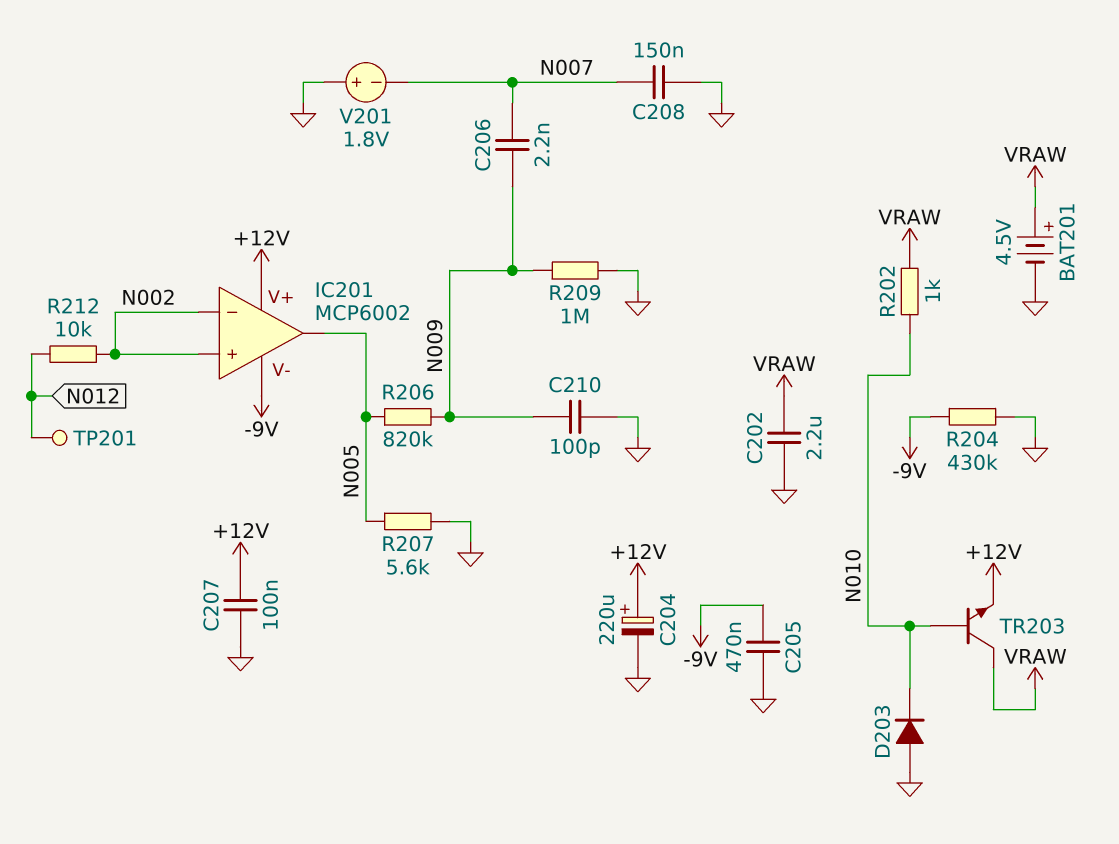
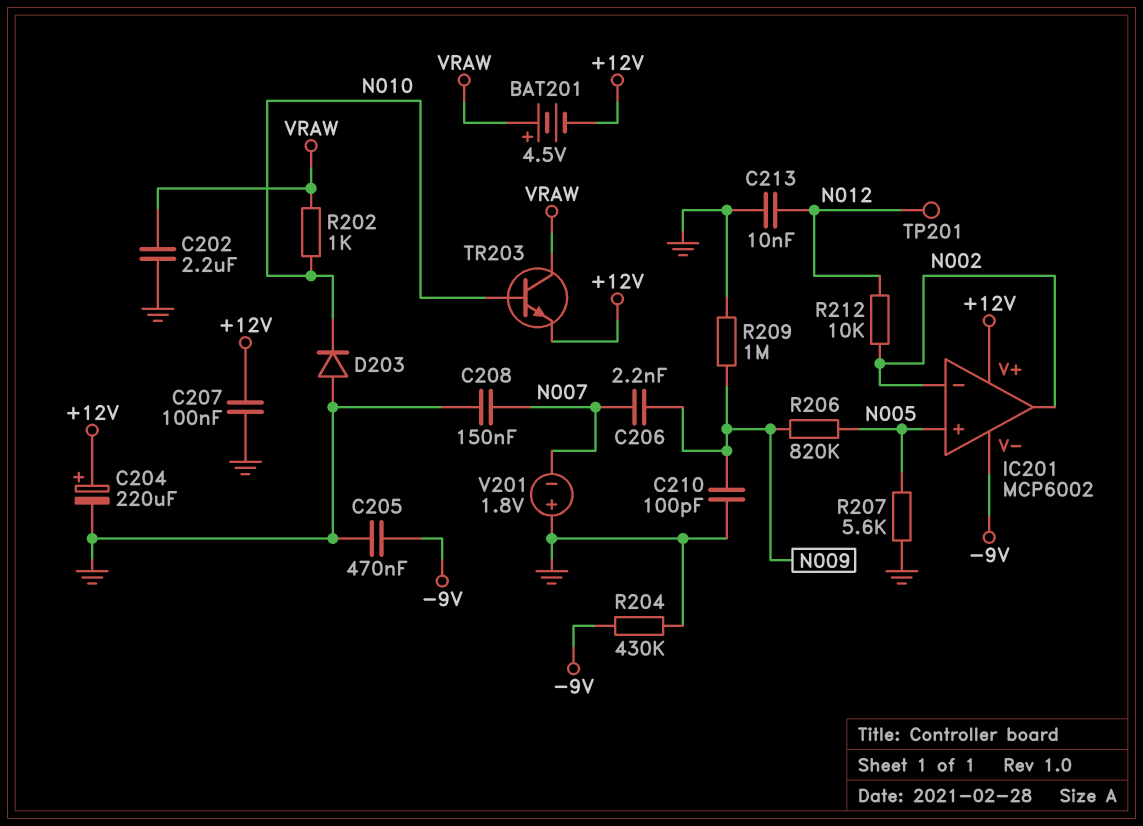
BAT201: 4.5V (plus VRAW, minus GND) -> 4.5V (plus VRAW, minus +12V)
C213: none -> 10nF (GND, N012)
IC201 pin in+: N002 -> N005
IC201 pin out: N005 -> N002

